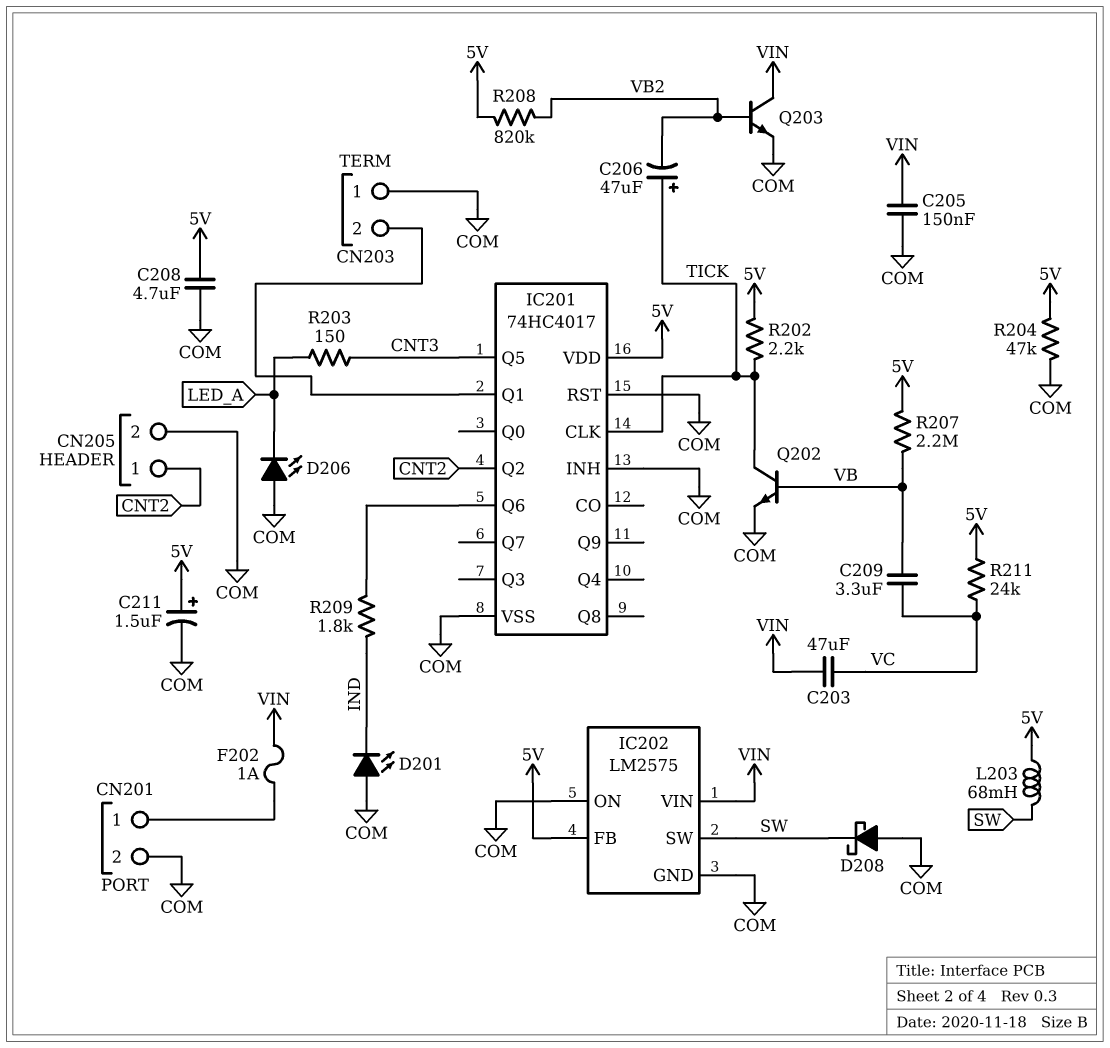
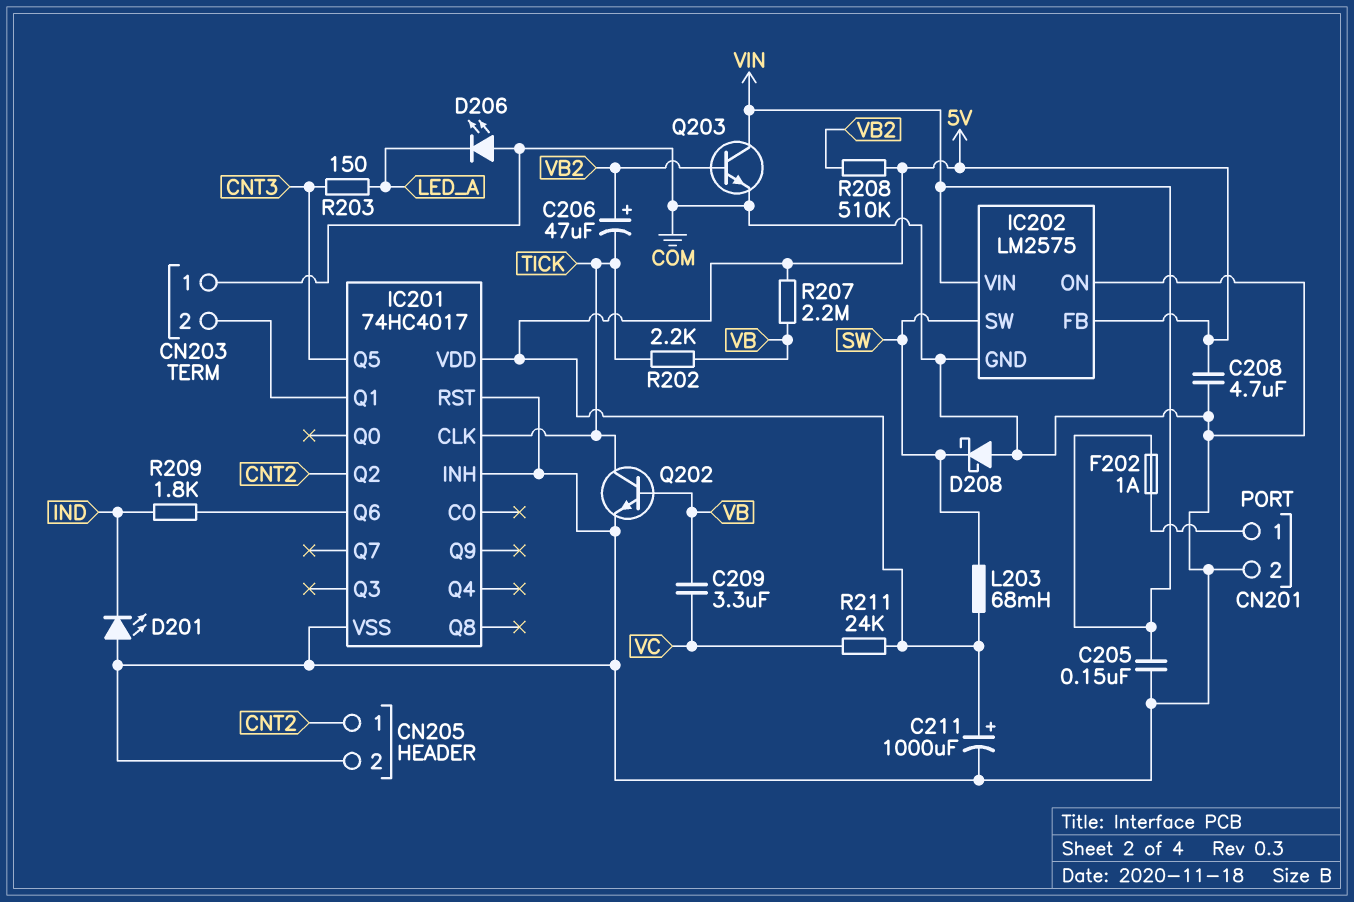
C203: 47uF (VC, VIN) -> none
C206: 47uF (plus TICK, minus VB2) -> 47uF (plus VB2, minus TICK)
C211: 1.5uF (plus 5V, minus COM) -> 1000uF (plus 5V, minus COM)
R202: 2.2k (5V, TICK) -> 2.2k (TICK, VB)
R204: 47k (5V, COM) -> none
R208: 820k (5V, VB2) -> 510k (5V, VB2)

